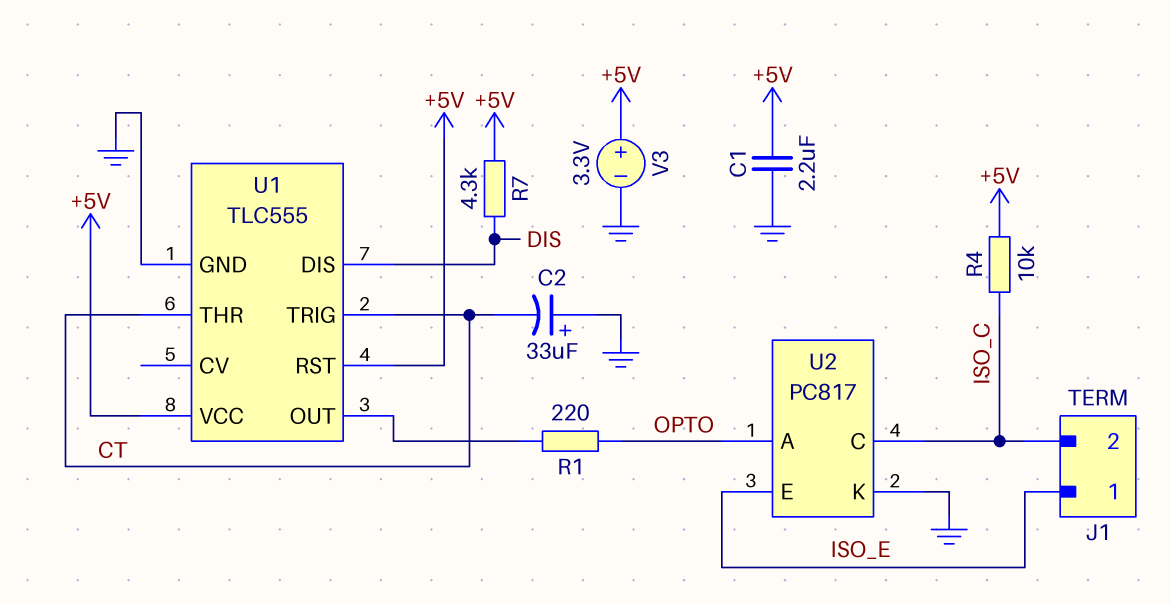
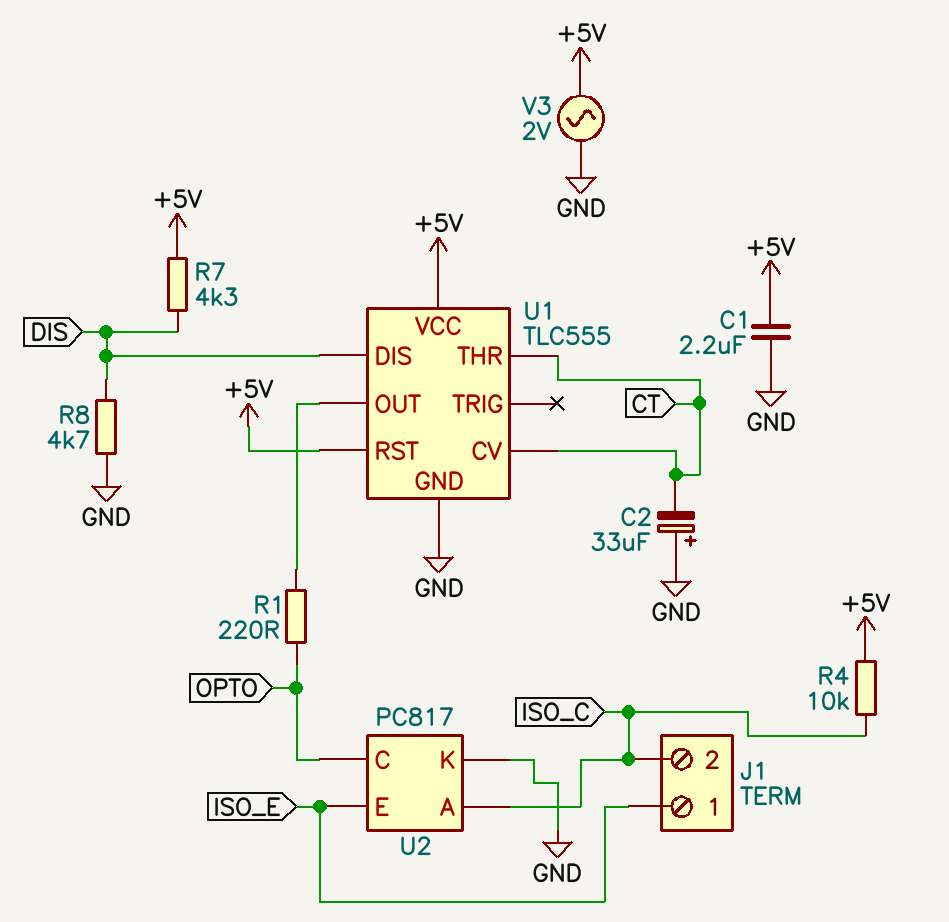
R8: none -> 4.7k (DIS, GND)
U1 pin CV: none -> CT
U1 pin TRIG: CT -> none
U2 pin A: OPTO -> ISO_C
U2 pin C: ISO_C -> OPTO
V3: 3.3V (plus +5V, minus GND) -> AC 2V (+5V, GND)

